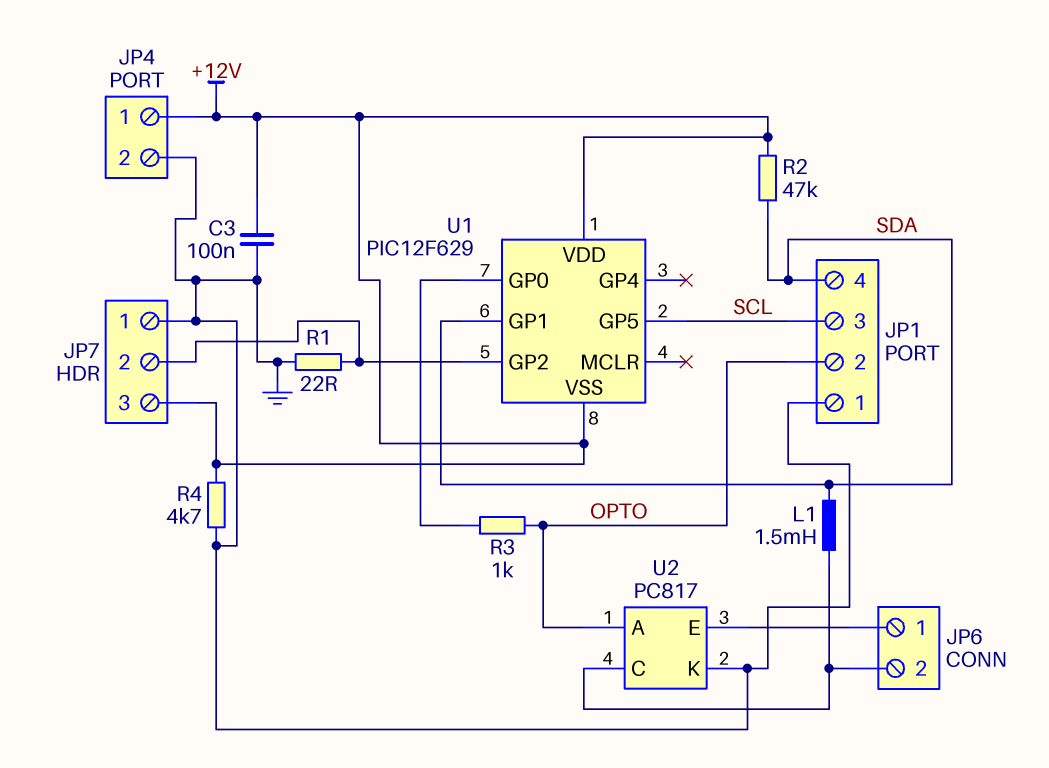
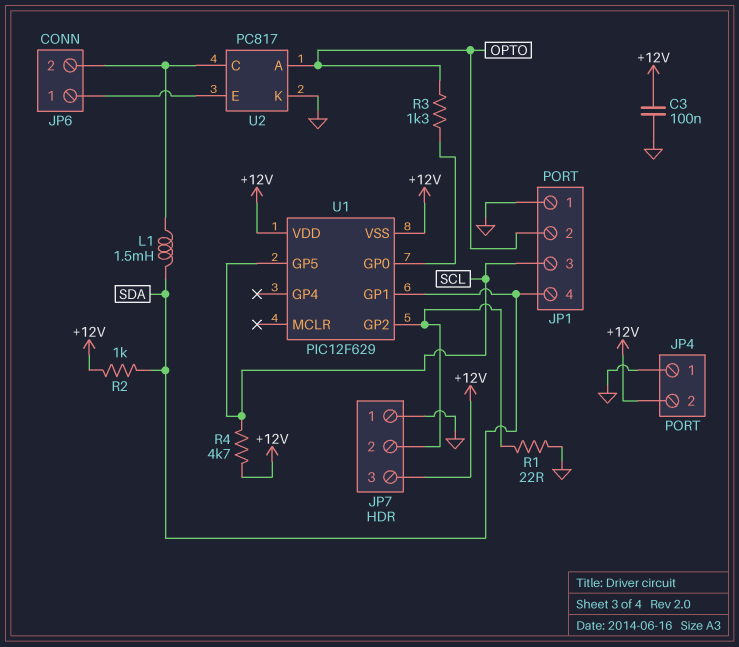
JP4 pin 1: +12V -> GND
JP4 pin 2: GND -> +12V
R2: 47k (+12V, SDA) -> 1k (+12V, SDA)
R3: 1k (OPTO, U1/GP0) -> 1.3k (OPTO, U1/GP0)
R4: 4.7k (+12V, GND) -> 4.7k (+12V, SCL)

